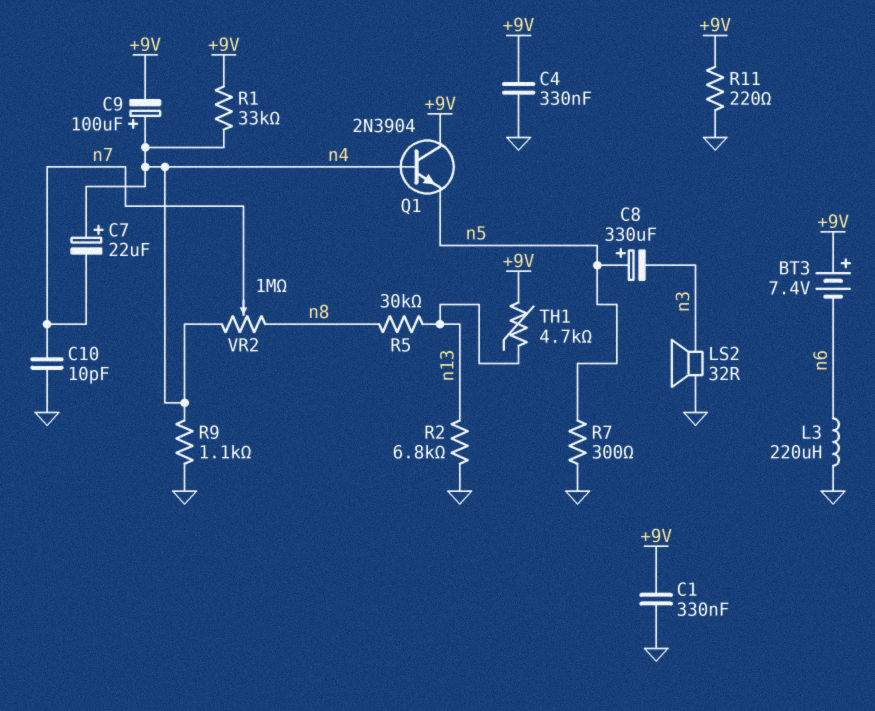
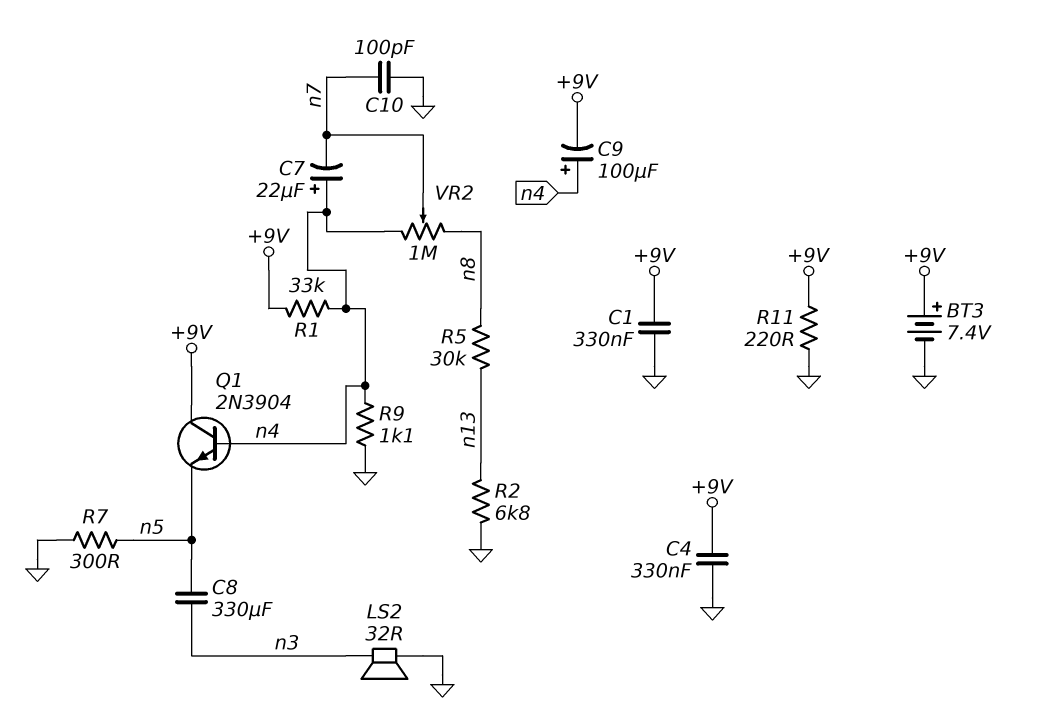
BT3: 7.4V (plus +9V, minus n6) -> 7.4V (plus +9V, minus GND)
C8: 330uF (plus n5, minus n3) -> 330uF (n3, n5)
C10: 10pF (GND, n7) -> 100pF (GND, n7)
L3: 220uH (GND, n6) -> none
TH1: 4.7k (+9V, n13) -> none

